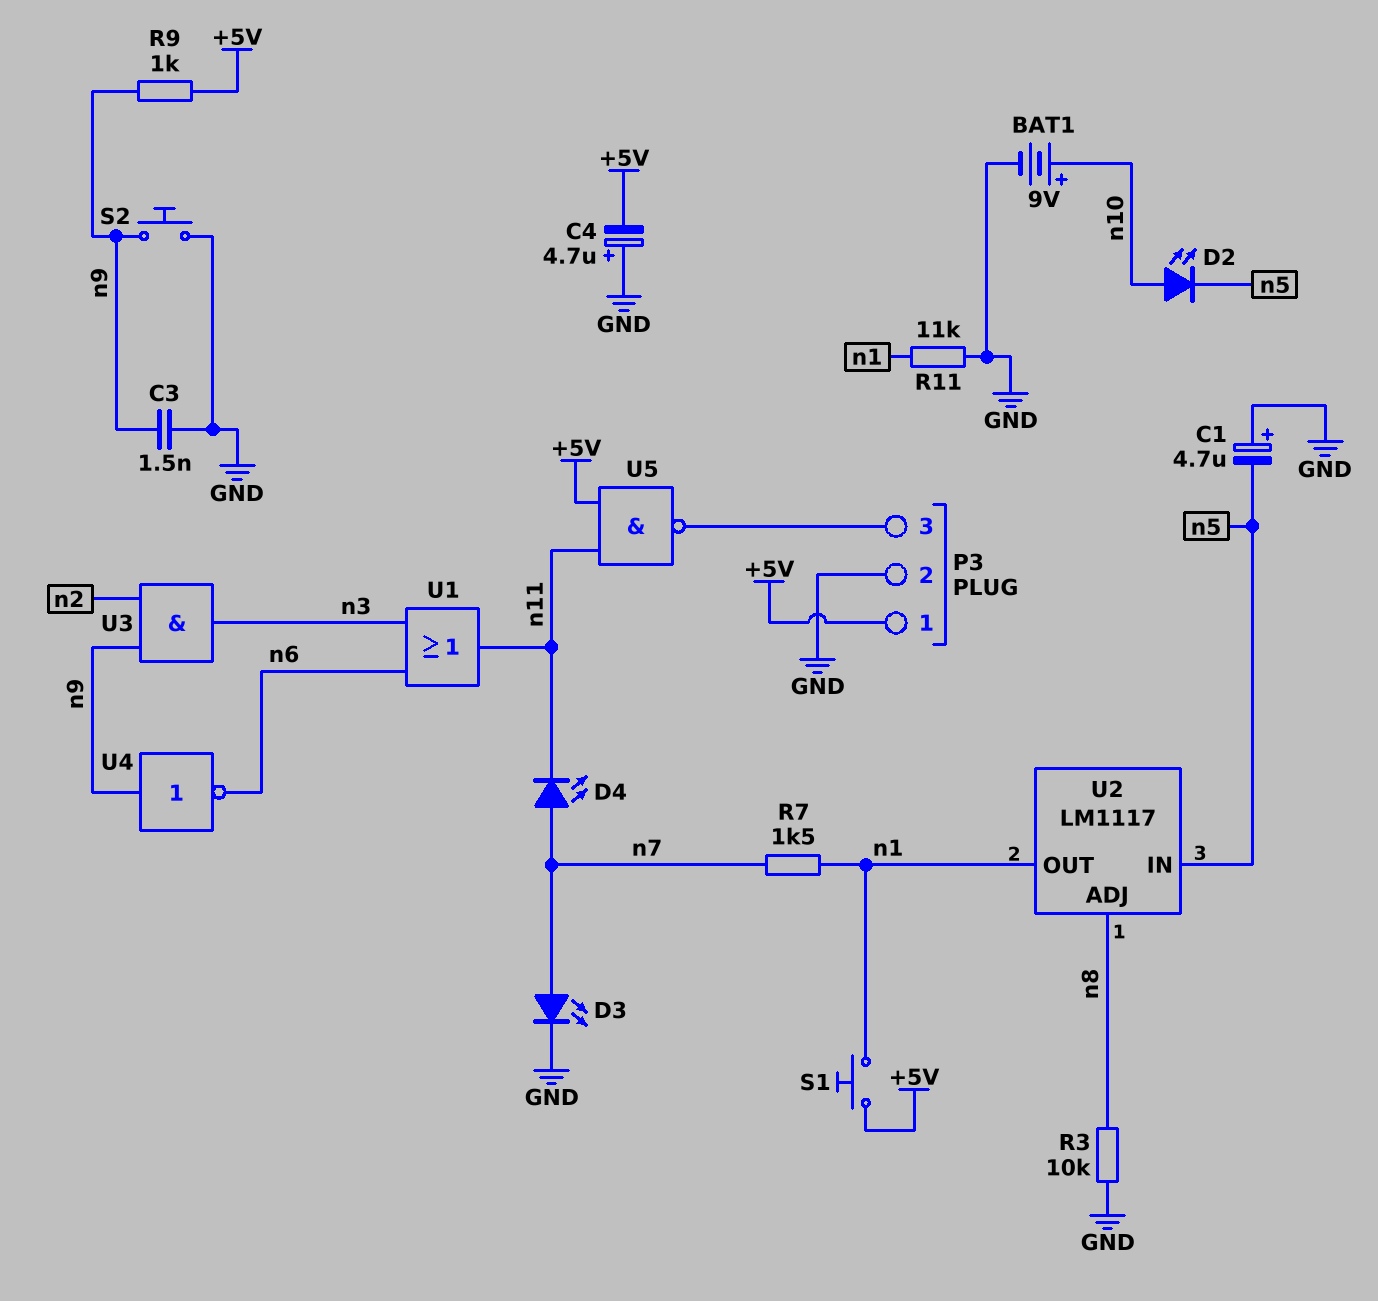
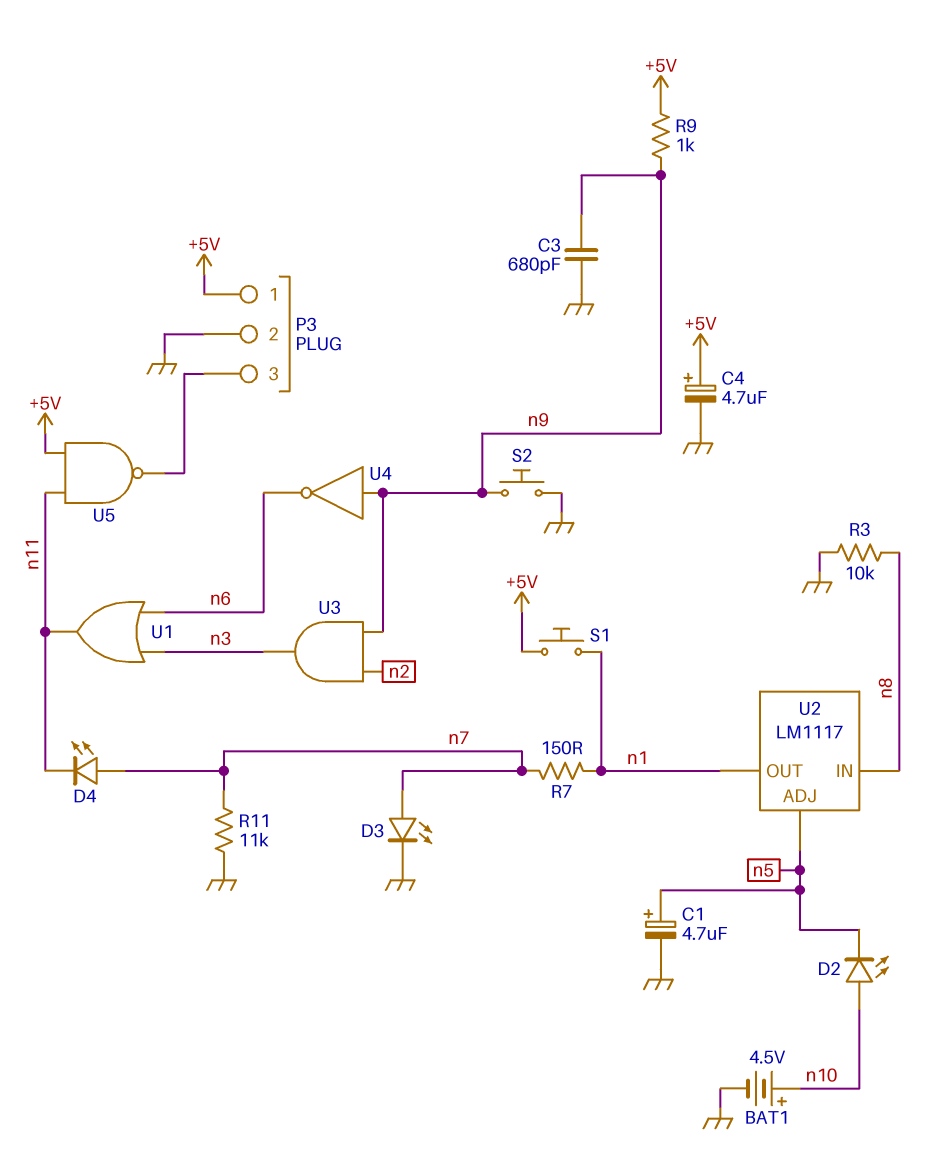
BAT1: 9V (plus n10, minus GND) -> 4.5V (plus n10, minus GND)
C1: 4.7uF (plus GND, minus n5) -> 4.7uF (plus n5, minus GND)
C3: 1.5nF (GND, n9) -> 680pF (GND, n9)
C4: 4.7uF (plus GND, minus +5V) -> 4.7uF (plus +5V, minus GND)
R7: 1.5k (n1, n7) -> 150 (n1, n7)
R11: 11k (GND, n1) -> 11k (GND, n7)
U2 pin ADJ: n8 -> n5
U2 pin IN: n5 -> n8

